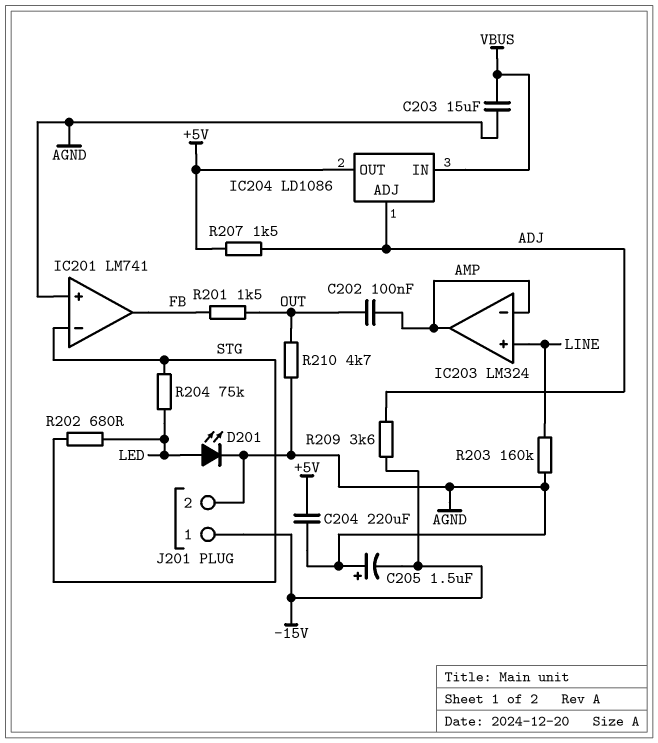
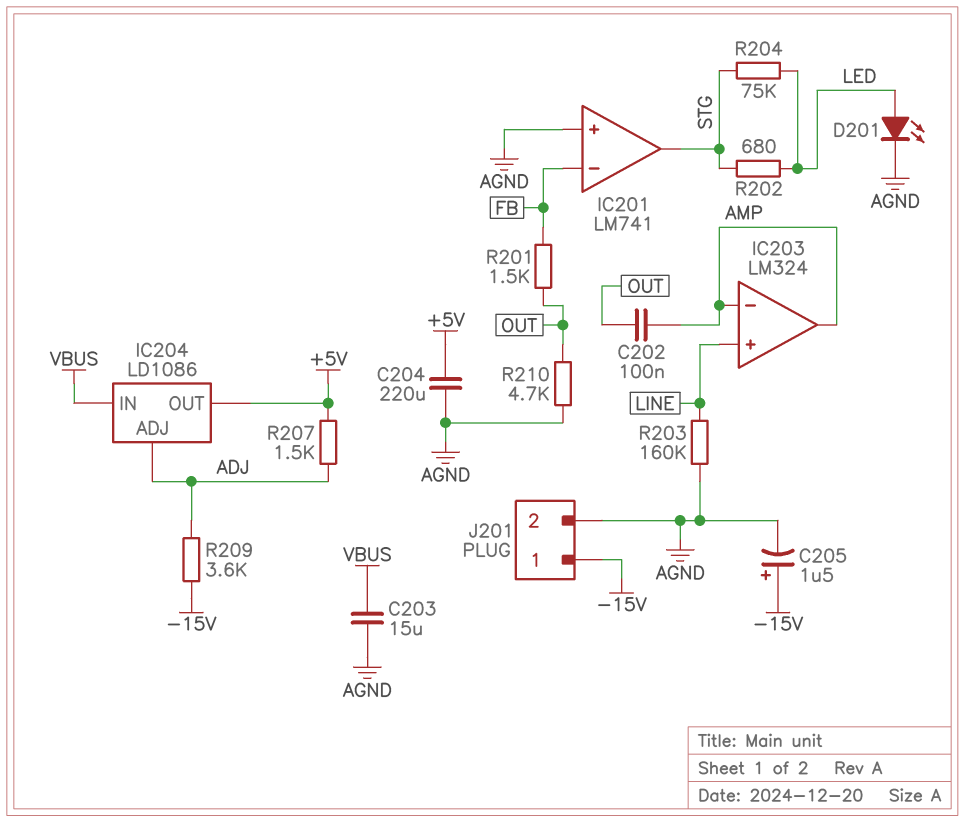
C205: 1.5uF (plus AGND, minus -15V) -> 1.5uF (plus -15V, minus AGND)
IC201 pin in-: STG -> FB
IC201 pin out: FB -> STG

